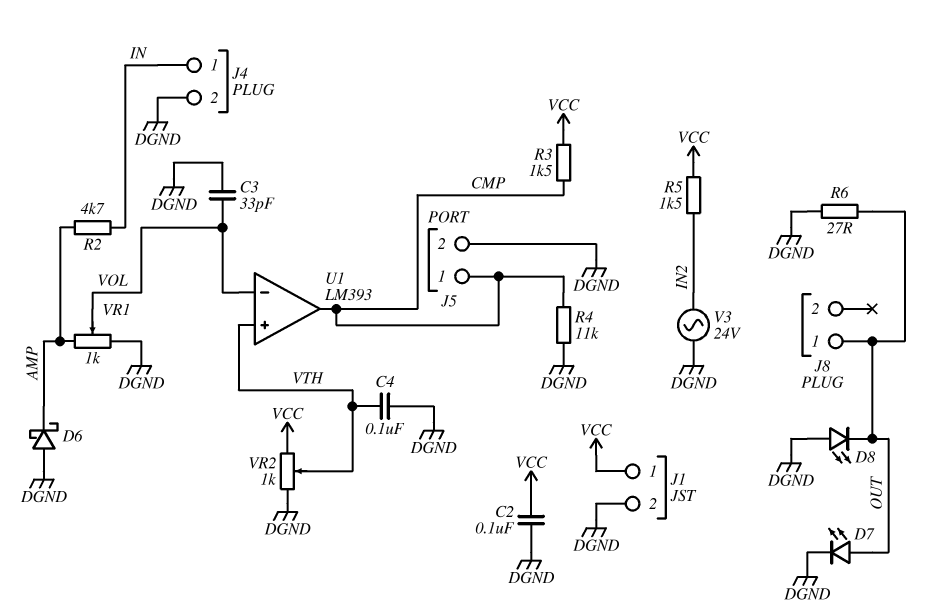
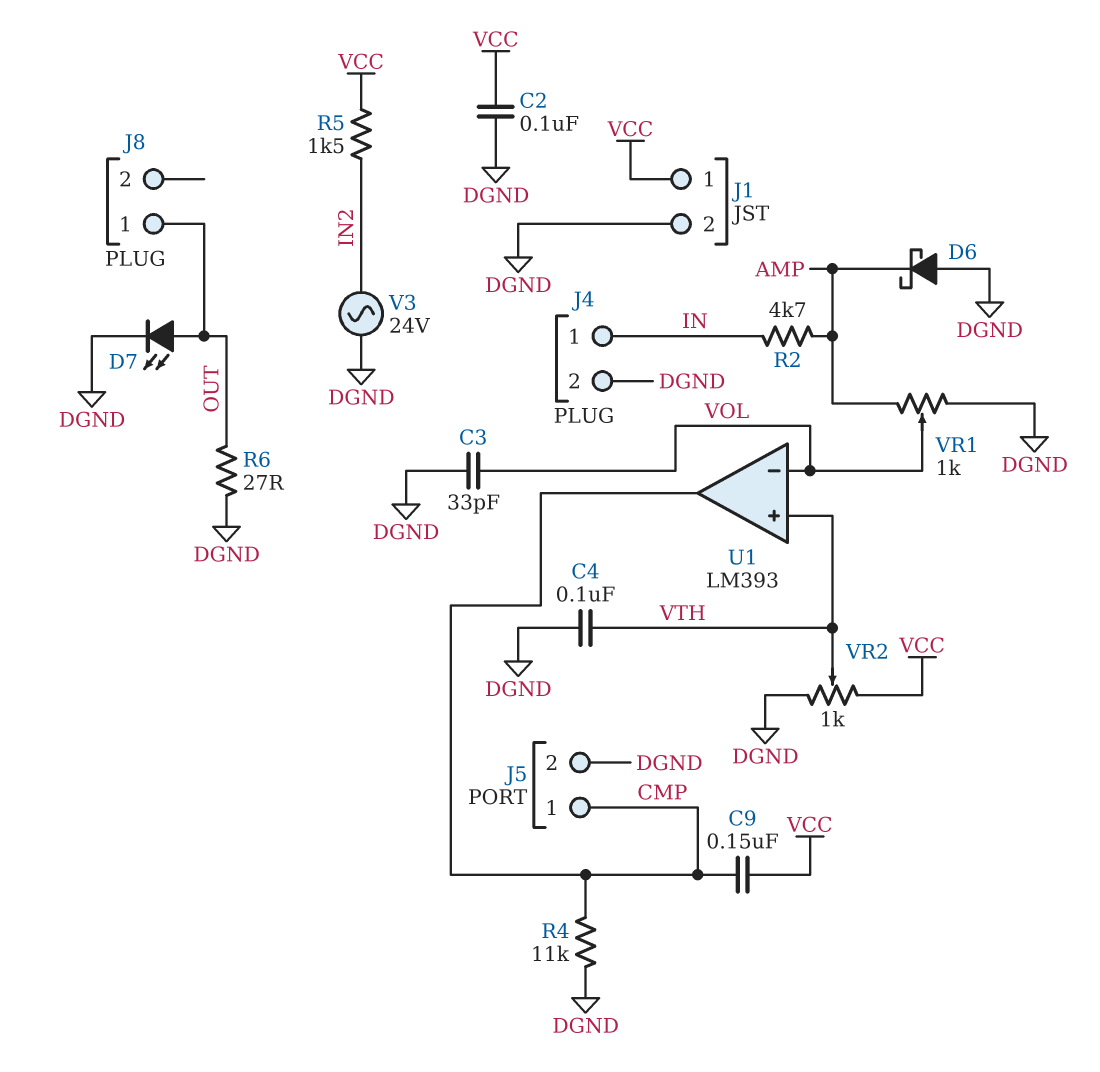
C9: none -> 150nF (CMP, VCC)
D8: LED (A DGND, K OUT) -> none
R3: 1.5k (CMP, VCC) -> none

